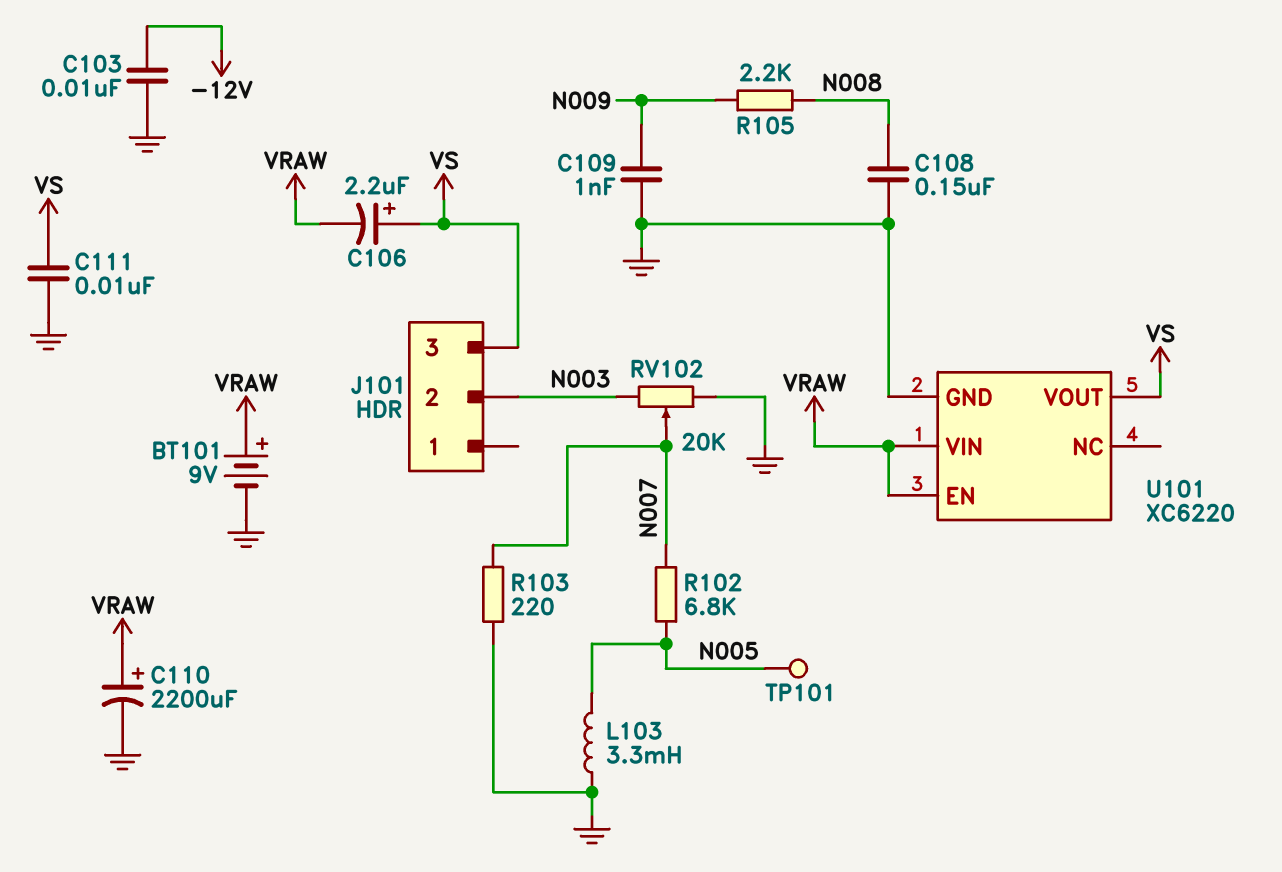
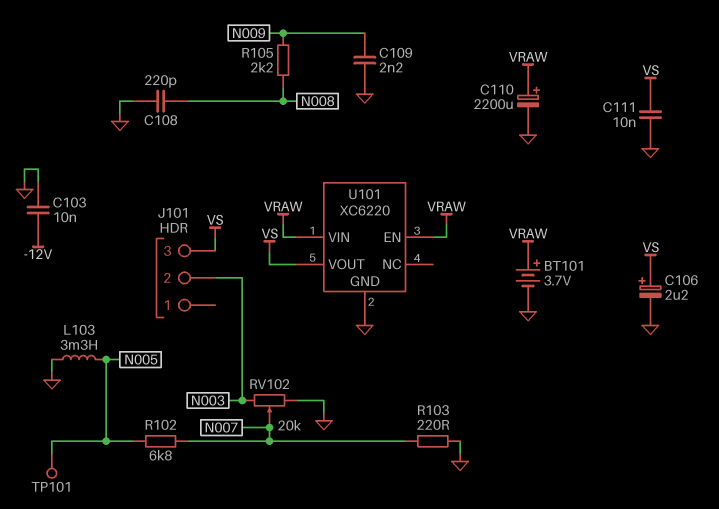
BT101: 9V (plus VRAW, minus GND) -> 3.7V (plus VRAW, minus GND)
C106: 2.2uF (plus VS, minus VRAW) -> 2.2uF (plus VS, minus GND)
C108: 150nF (GND, N008) -> 220pF (GND, N008)
C109: 1nF (GND, N009) -> 2.2nF (GND, N009)

